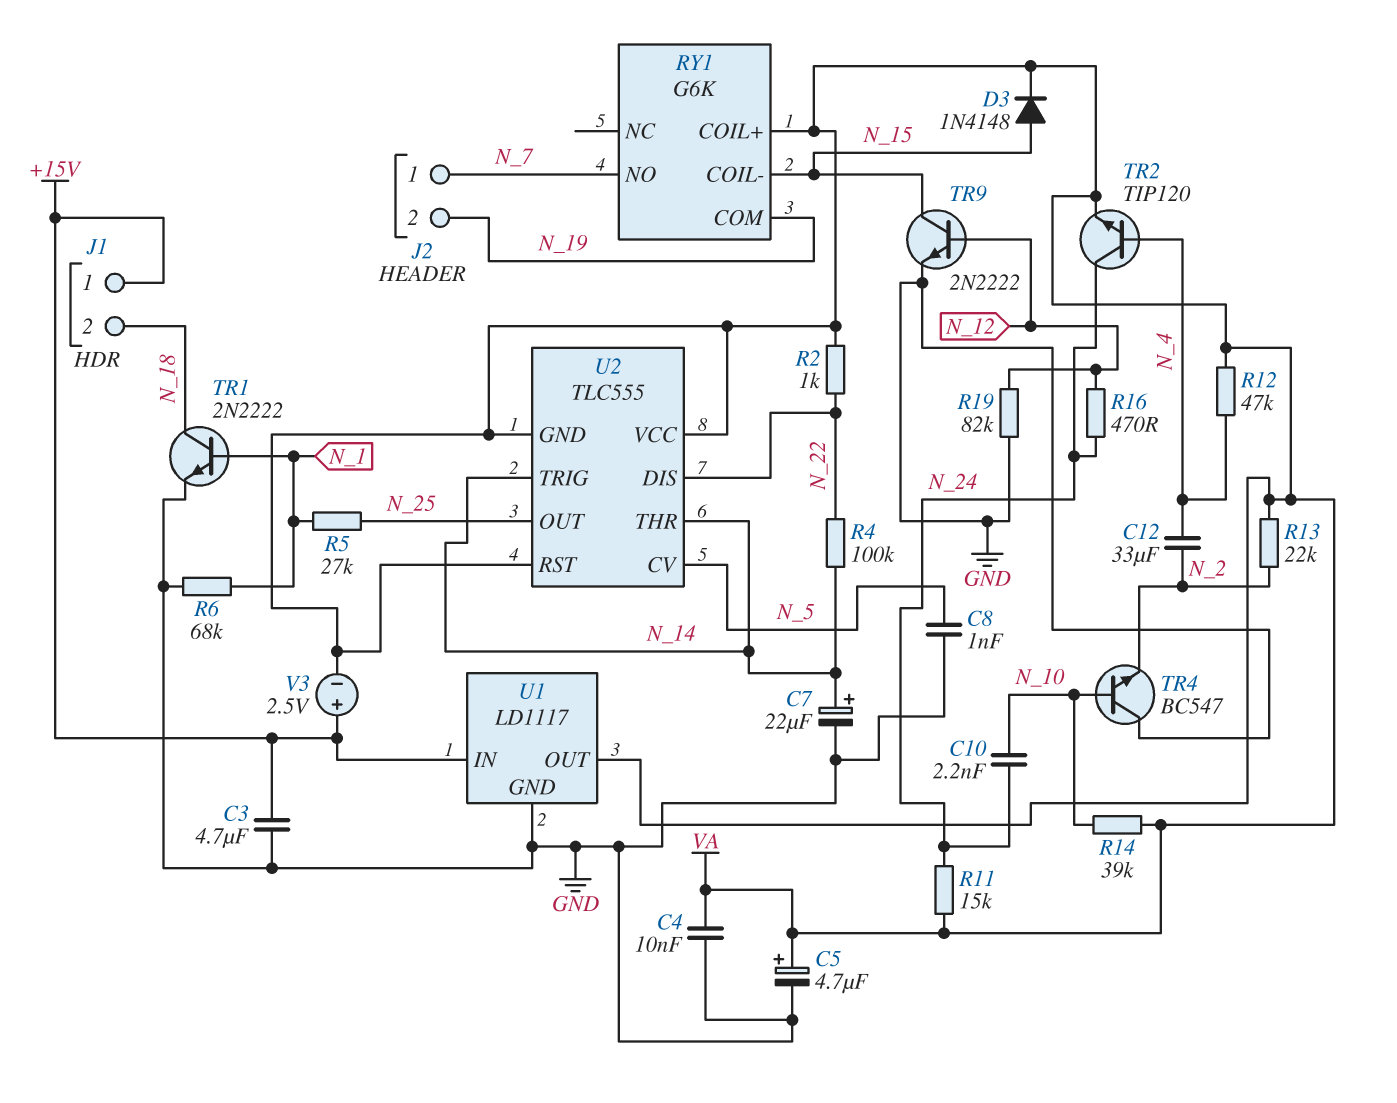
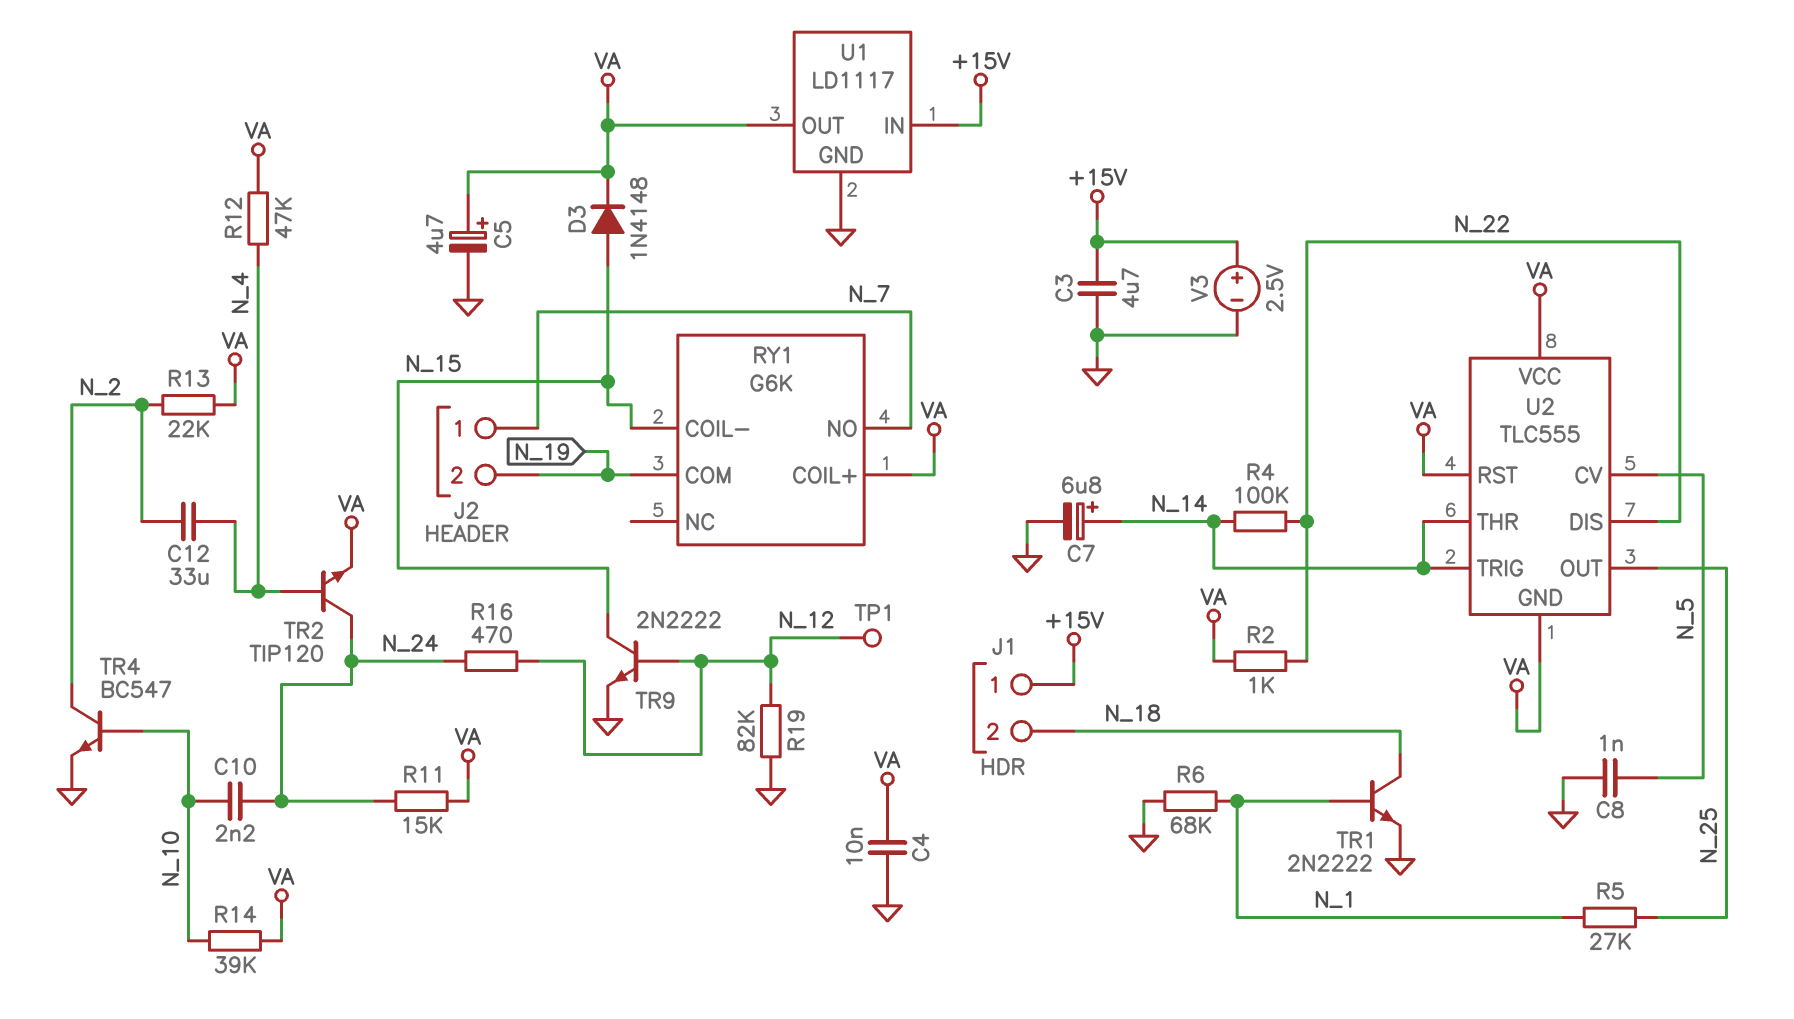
C7: 22uF (plus N_14, minus GND) -> 6.8uF (plus N_14, minus GND)
TP1: none -> test point (N_12)
TR4: NPN BC547 (B N_10, C GND, E N_2) -> NPN BC547 (B N_10, C N_2, E GND)
V3: 2.5V (plus +15V, minus VA) -> 2.5V (plus +15V, minus GND)

